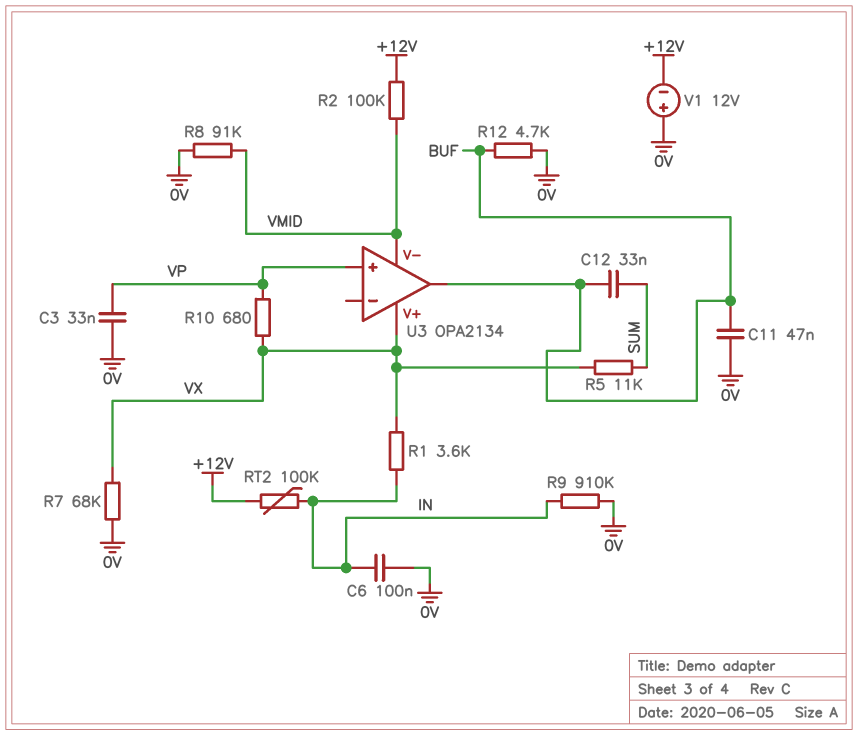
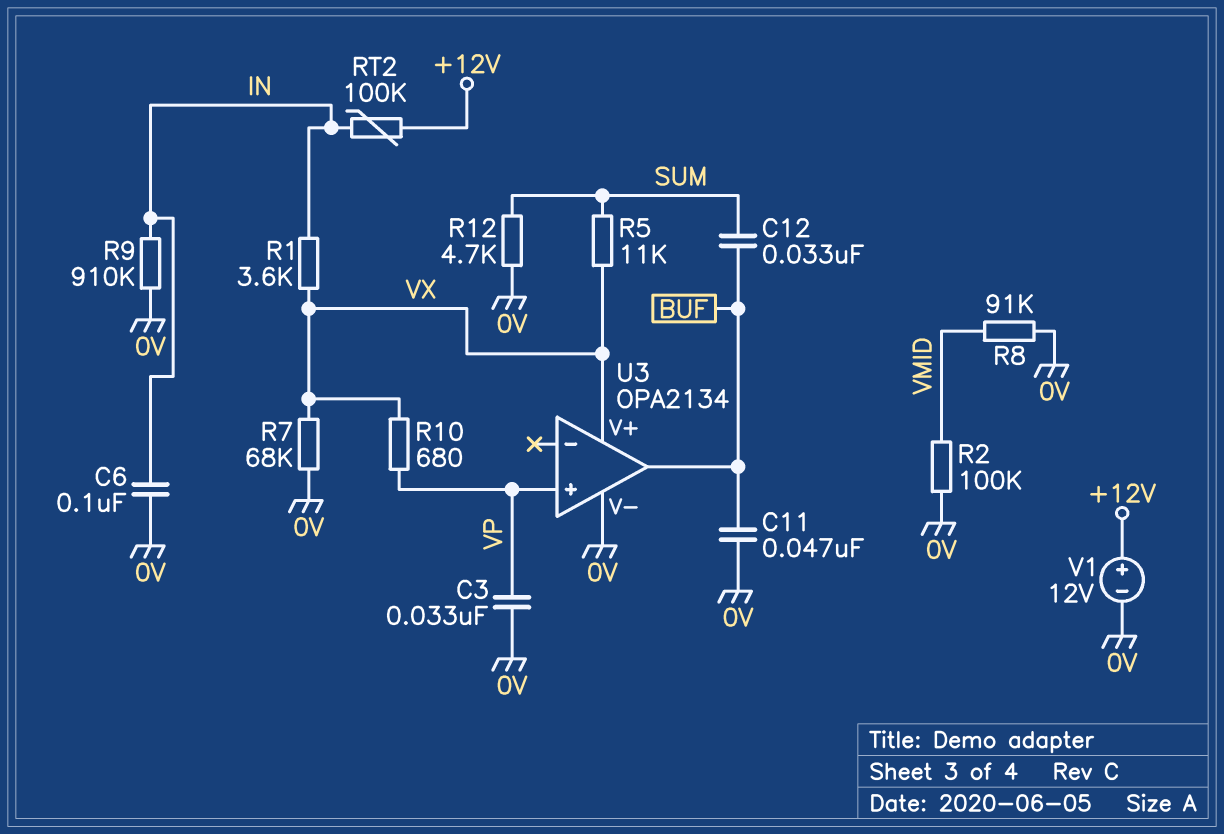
R2: 100k (+12V, VMID) -> 100k (0V, VMID)
R12: 4.7k (0V, BUF) -> 4.7k (0V, SUM)
U3 pin V-: VMID -> 0V
V1: 12V (plus 0V, minus +12V) -> 12V (plus +12V, minus 0V)

